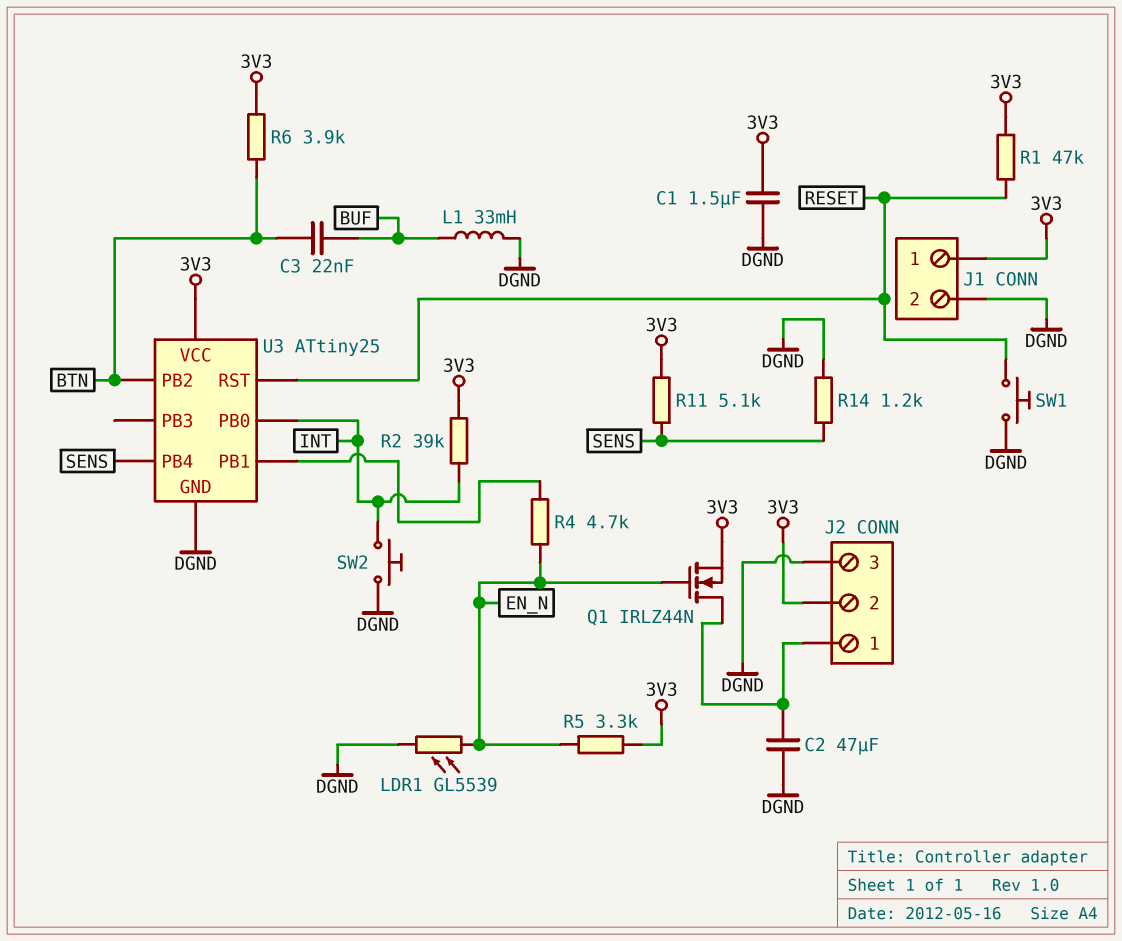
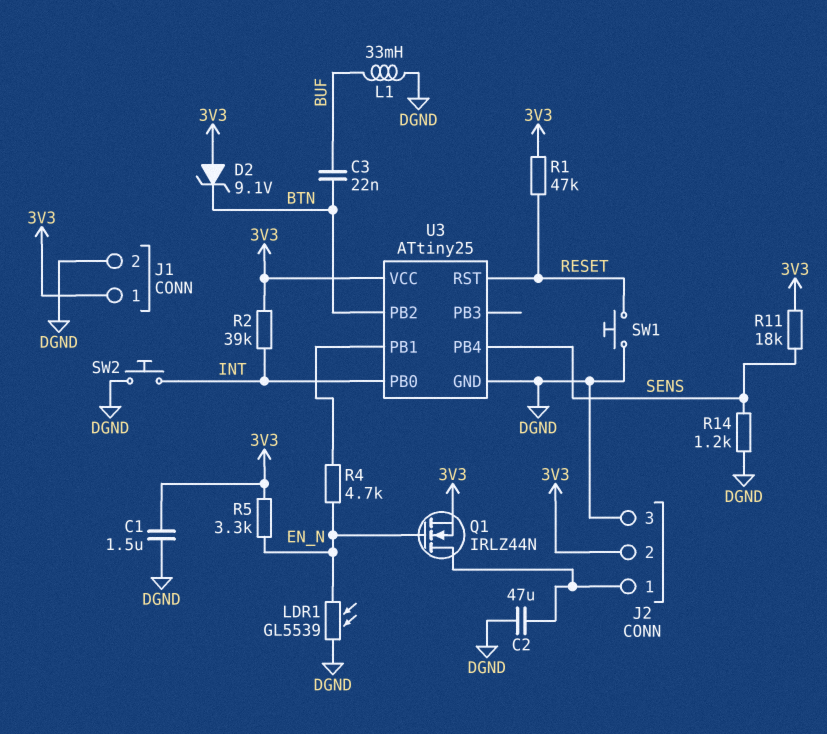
D2: none -> zener 9.1V (A 3V3, K BTN)
R6: 3.9k (3V3, BTN) -> none
R11: 5.1k (3V3, SENS) -> 18k (3V3, SENS)

